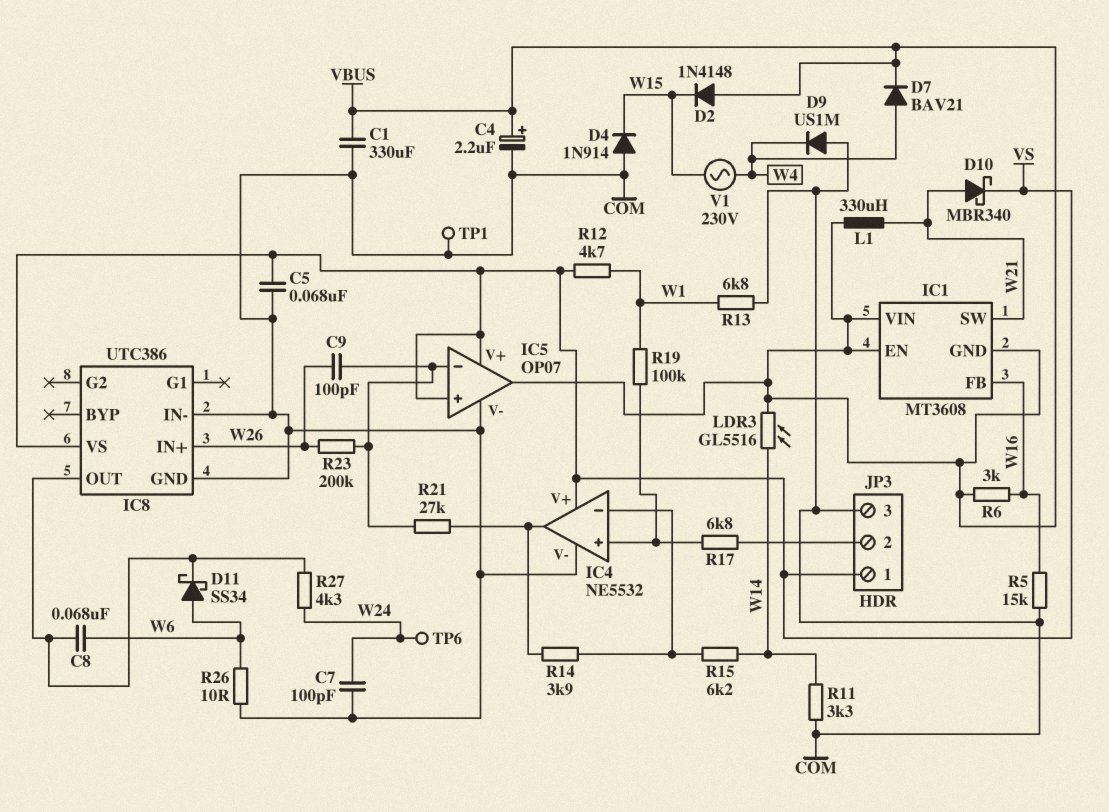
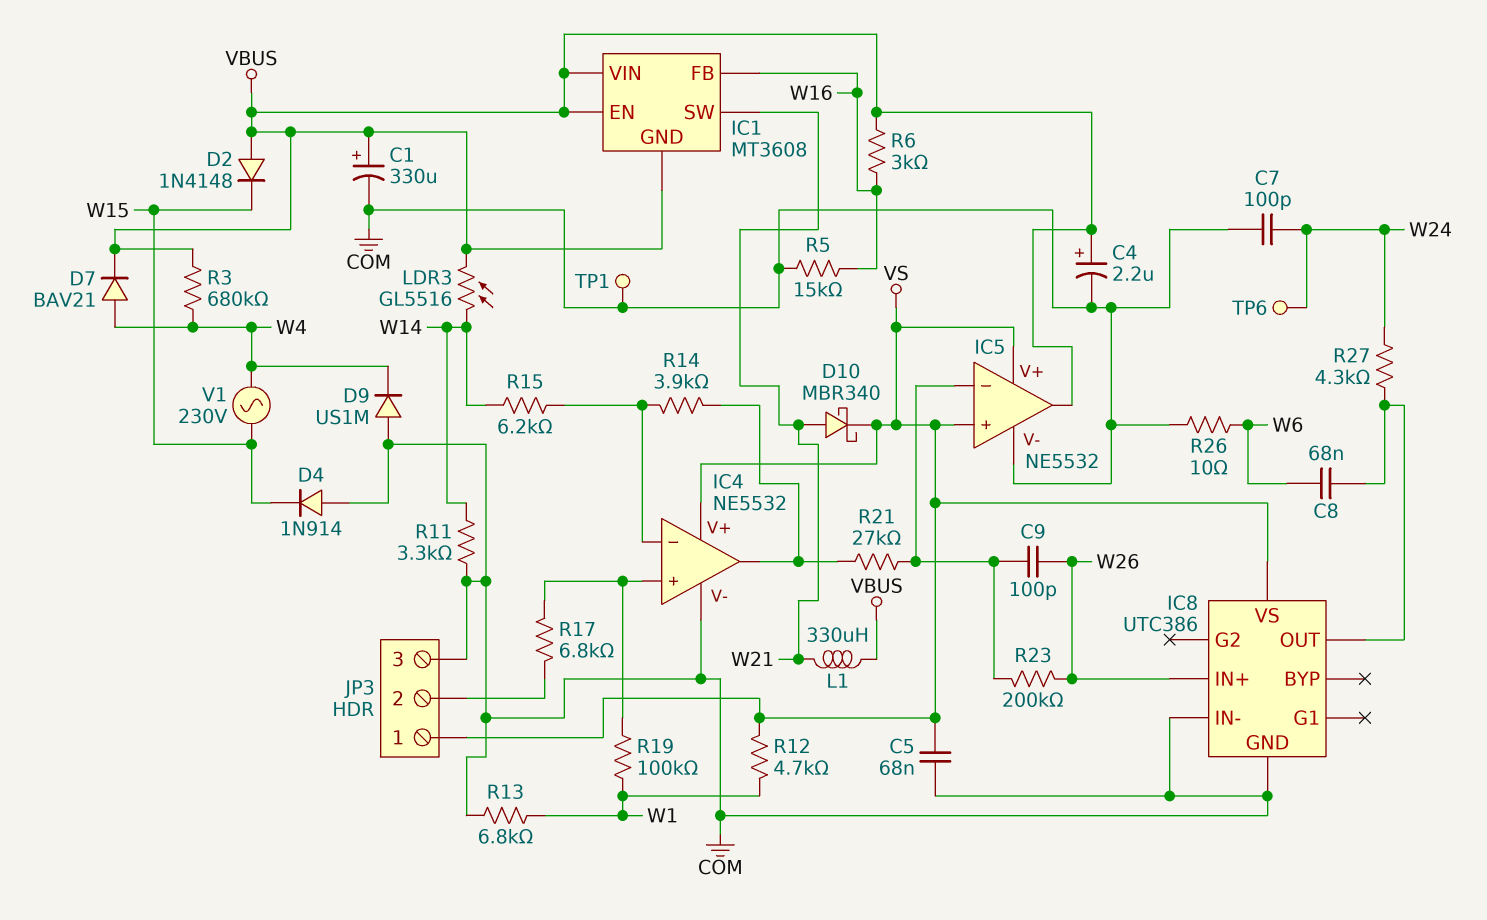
C1: 330uF (COM, VBUS) -> 330uF (plus VBUS, minus COM)
D11: schottky SS34 (A W6, K IC8/OUT) -> none
IC5: OP07 -> NE5532
R3: none -> 680k (VBUS, W4)

